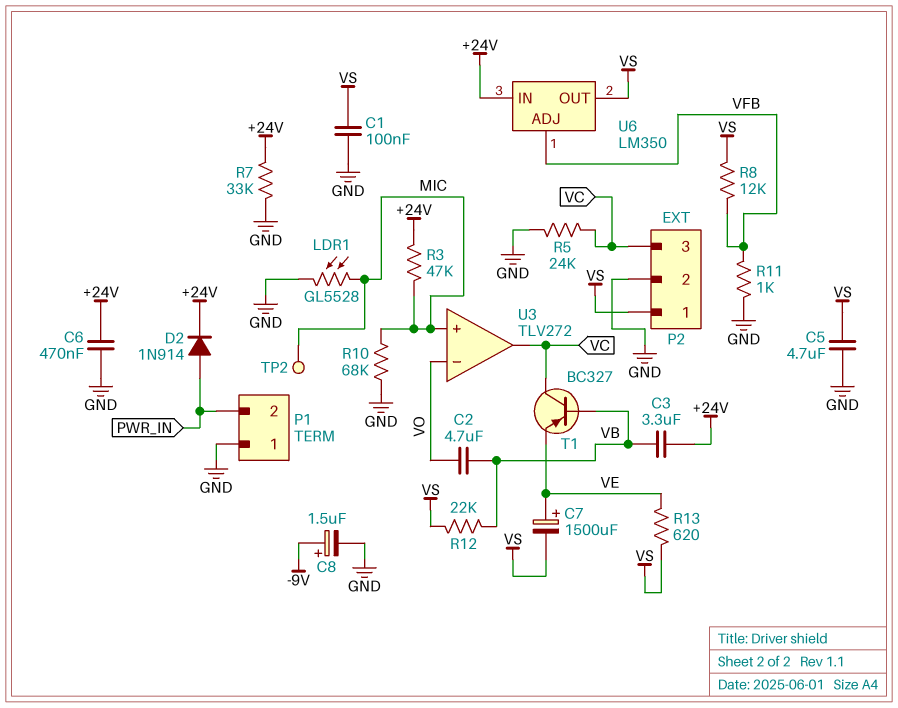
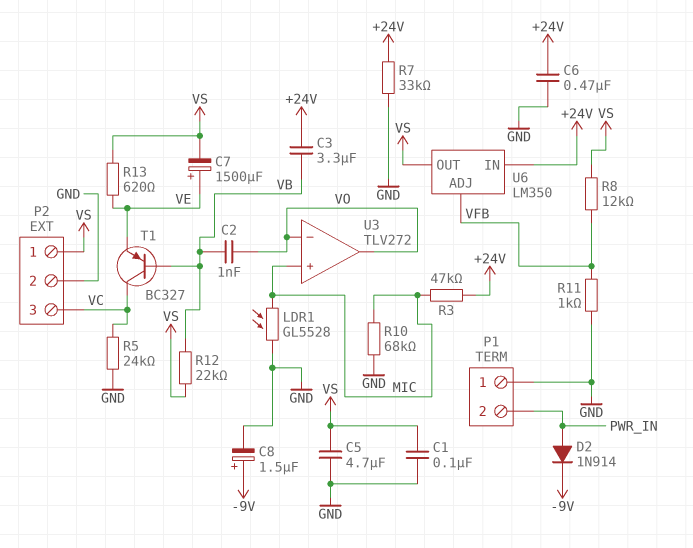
C2: 4.7uF (VB, VO) -> 1nF (VB, VO)
D2: diode 1N914 (A PWR_IN, K +24V) -> diode 1N914 (A PWR_IN, K -9V)
TP2: test point (MIC) -> none
U3 pin out: VC -> VO

